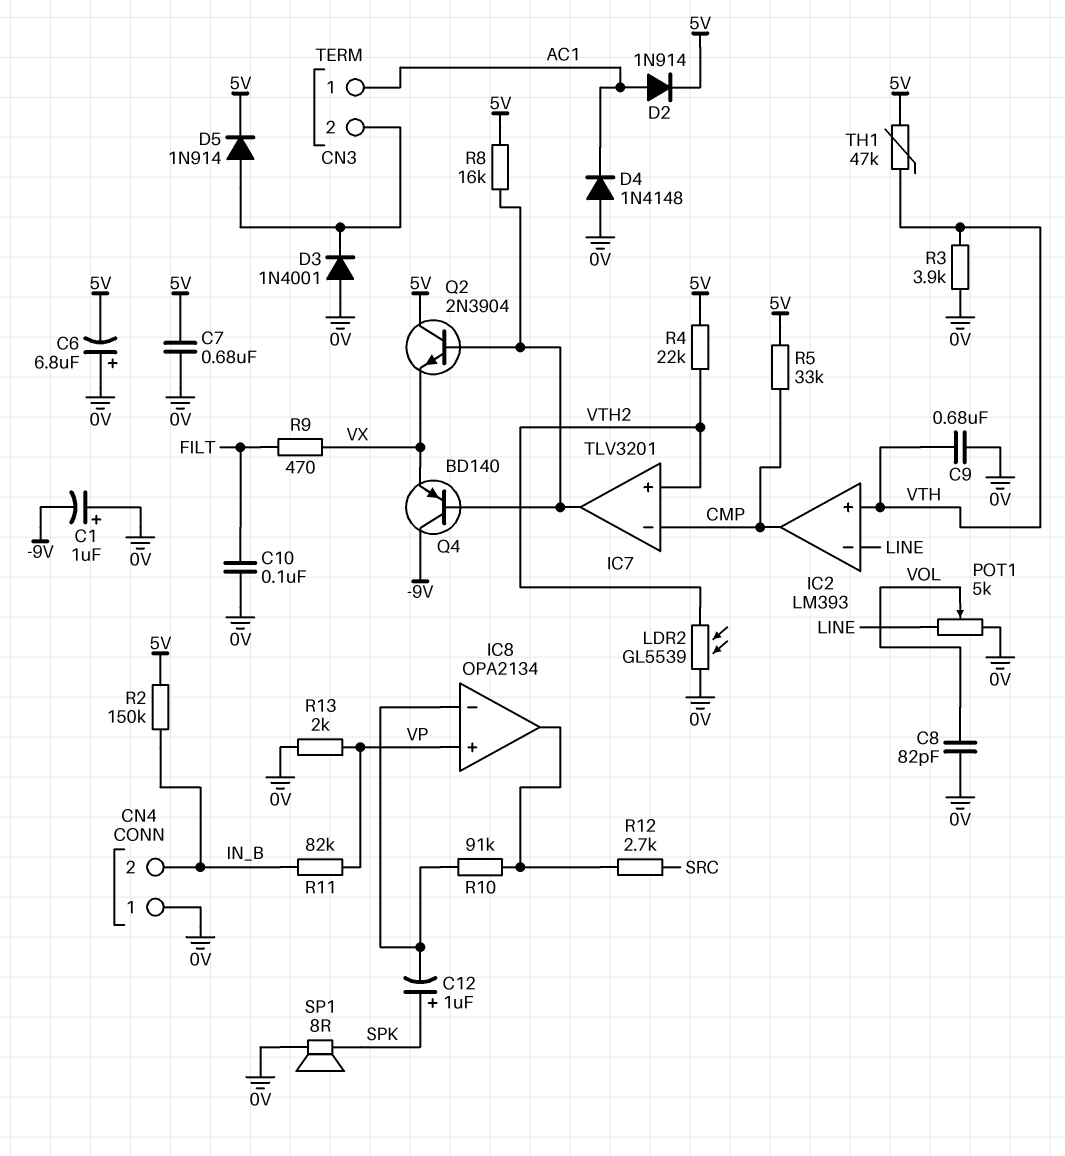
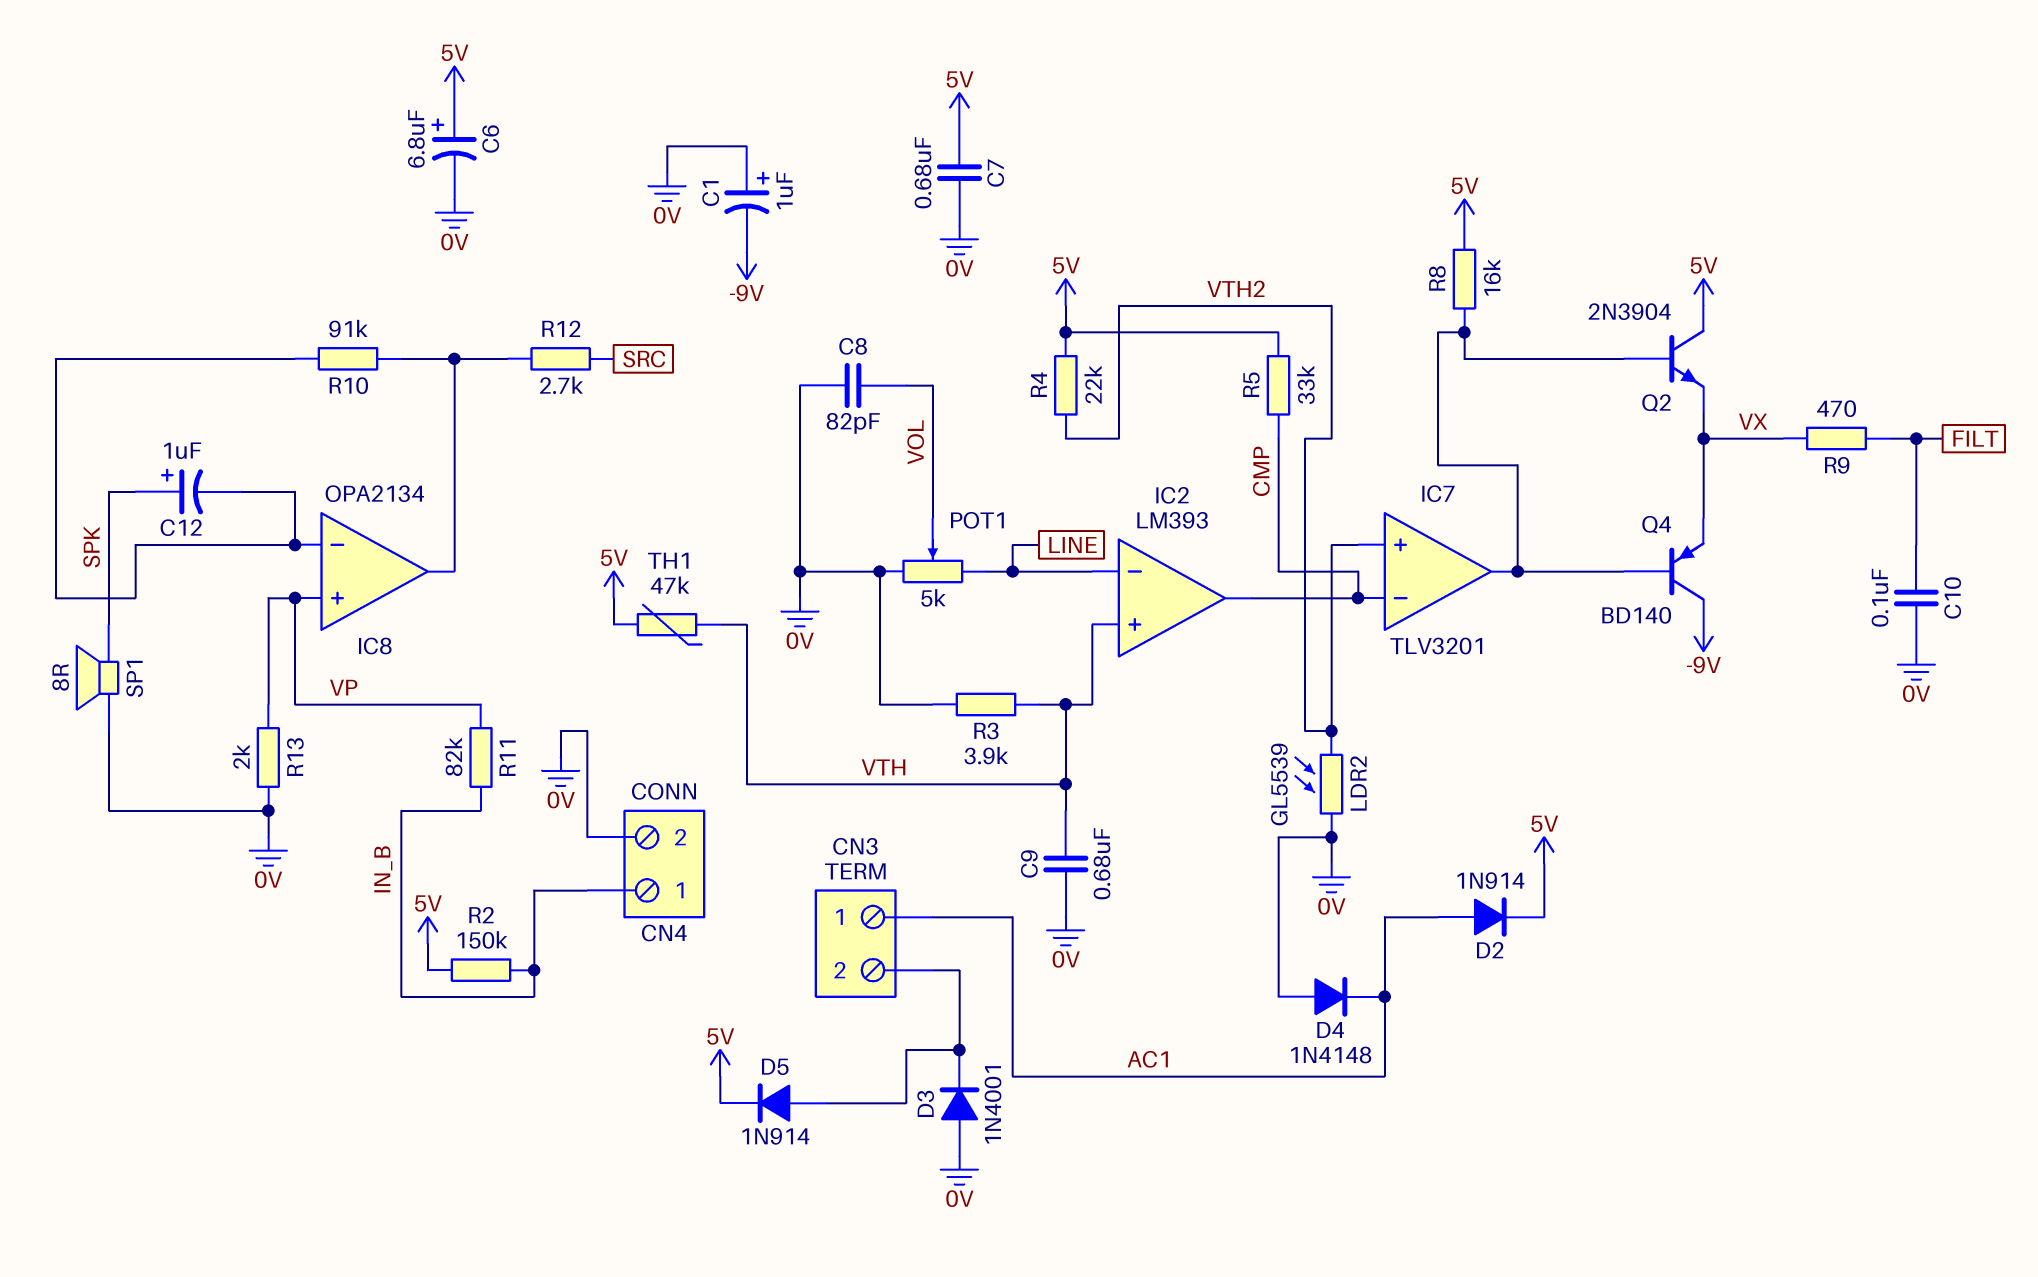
C6: 6.8uF (plus 0V, minus 5V) -> 6.8uF (plus 5V, minus 0V)
CN4 pin 1: 0V -> IN_B
CN4 pin 2: IN_B -> 0V

